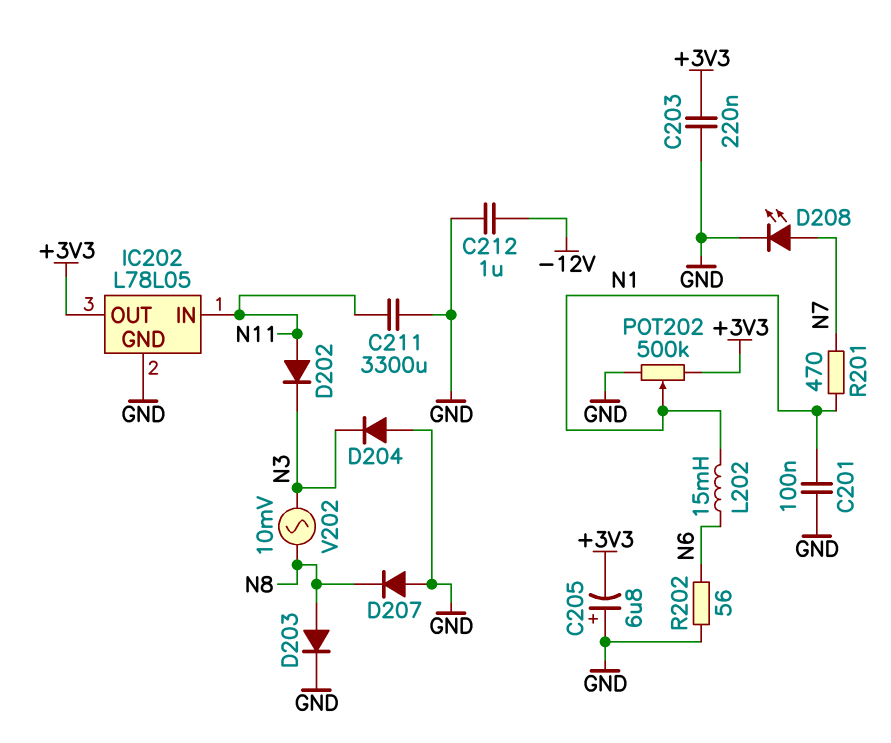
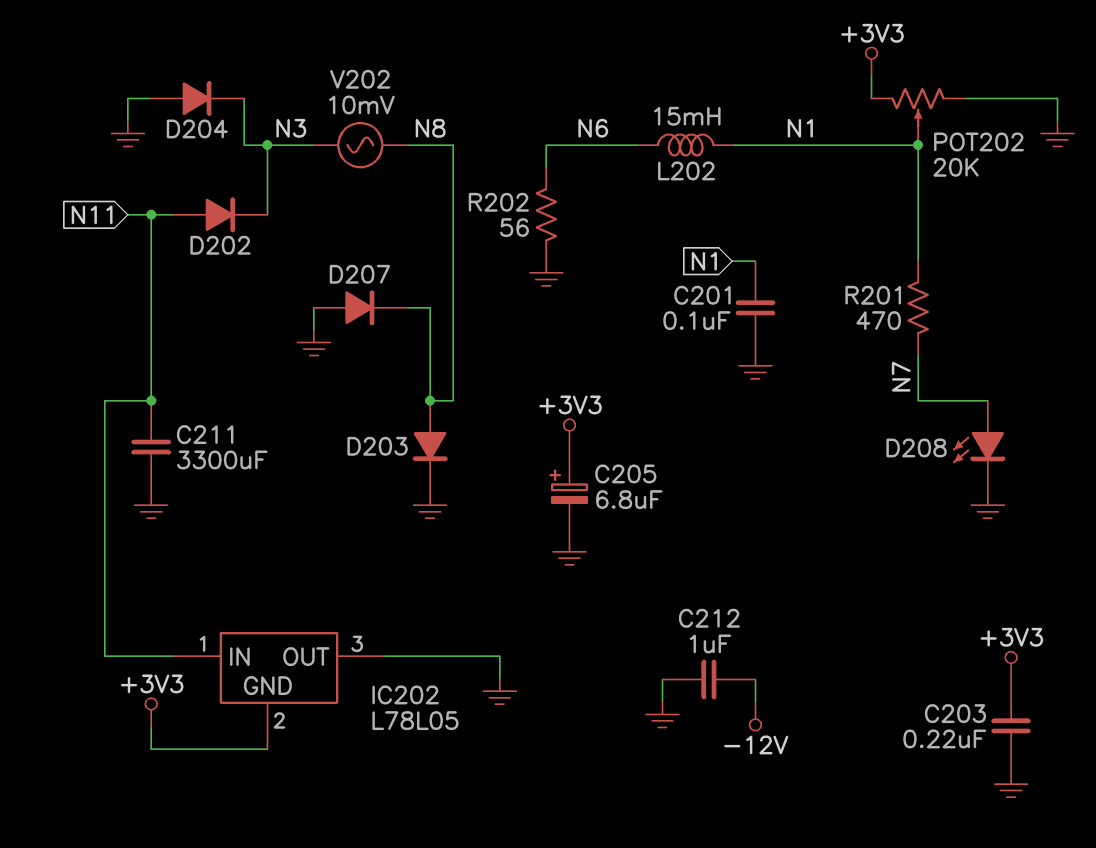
C205: 6.8uF (plus GND, minus +3V3) -> 6.8uF (plus +3V3, minus GND)
IC202 pin GND: GND -> +3V3
IC202 pin OUT: +3V3 -> GND
POT202: 500k (+3V3, GND, wiper N1) -> 20k (+3V3, GND, wiper N1)

